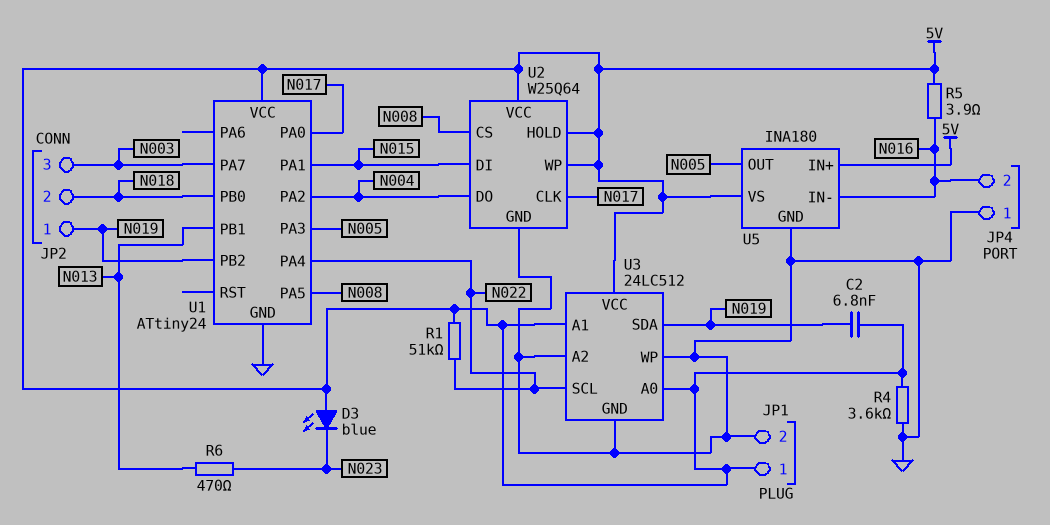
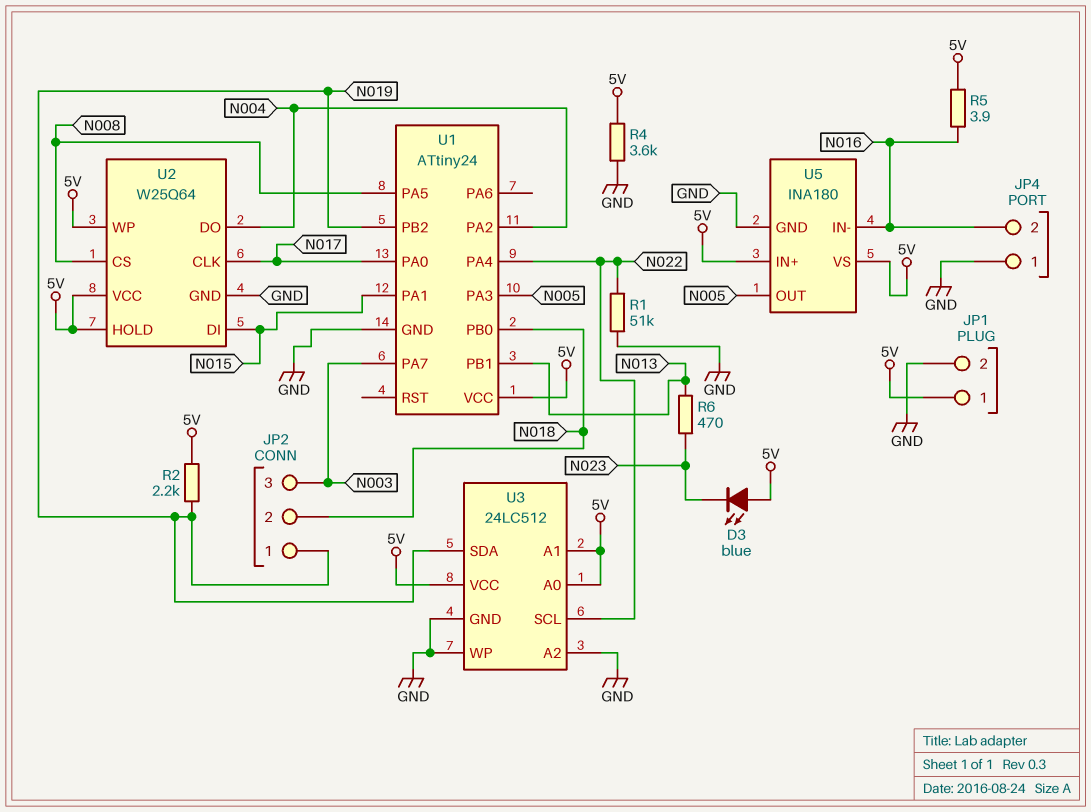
C2: 6.8nF (5V, N019) -> none
R1: 51k (5V, N022) -> 51k (GND, N022)
R2: none -> 2.2k (5V, N019)

